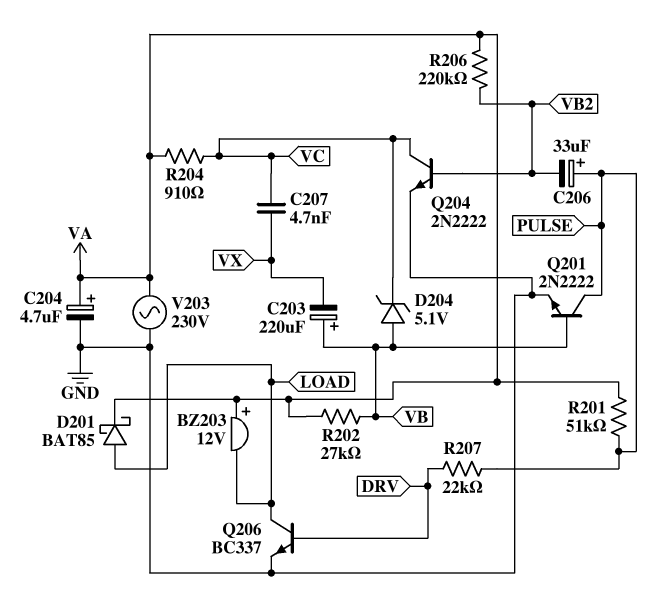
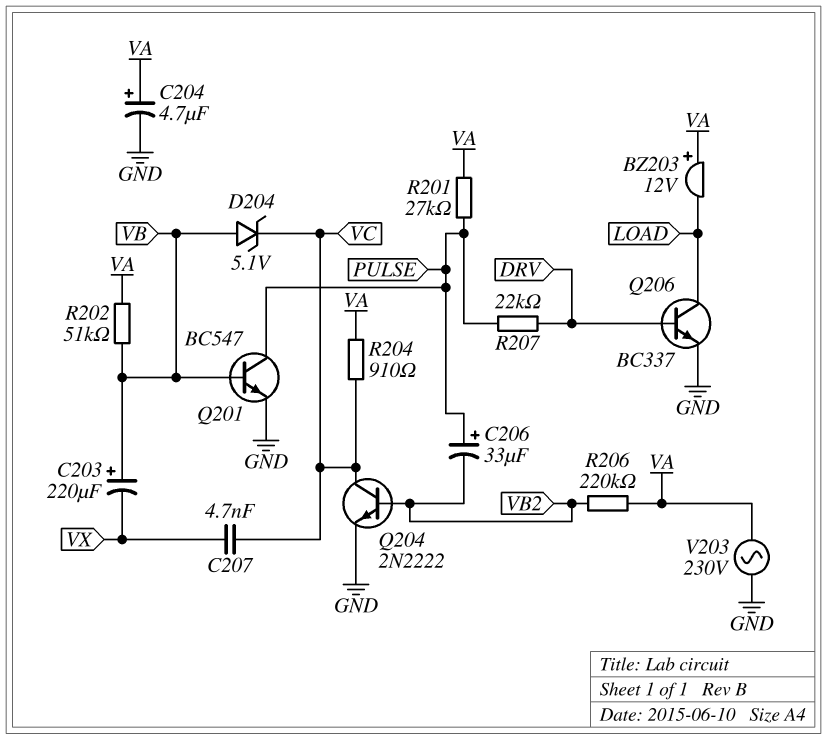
D201: schottky BAT85 (A LOAD, K VA) -> none
Q201: NPN 2N2222 (B VB, C PULSE, E GND) -> NPN BC547 (B VB, C PULSE, E GND)
R201: 51k (PULSE, VA) -> 27k (PULSE, VA)
R202: 27k (VA, VB) -> 51k (VA, VB)

